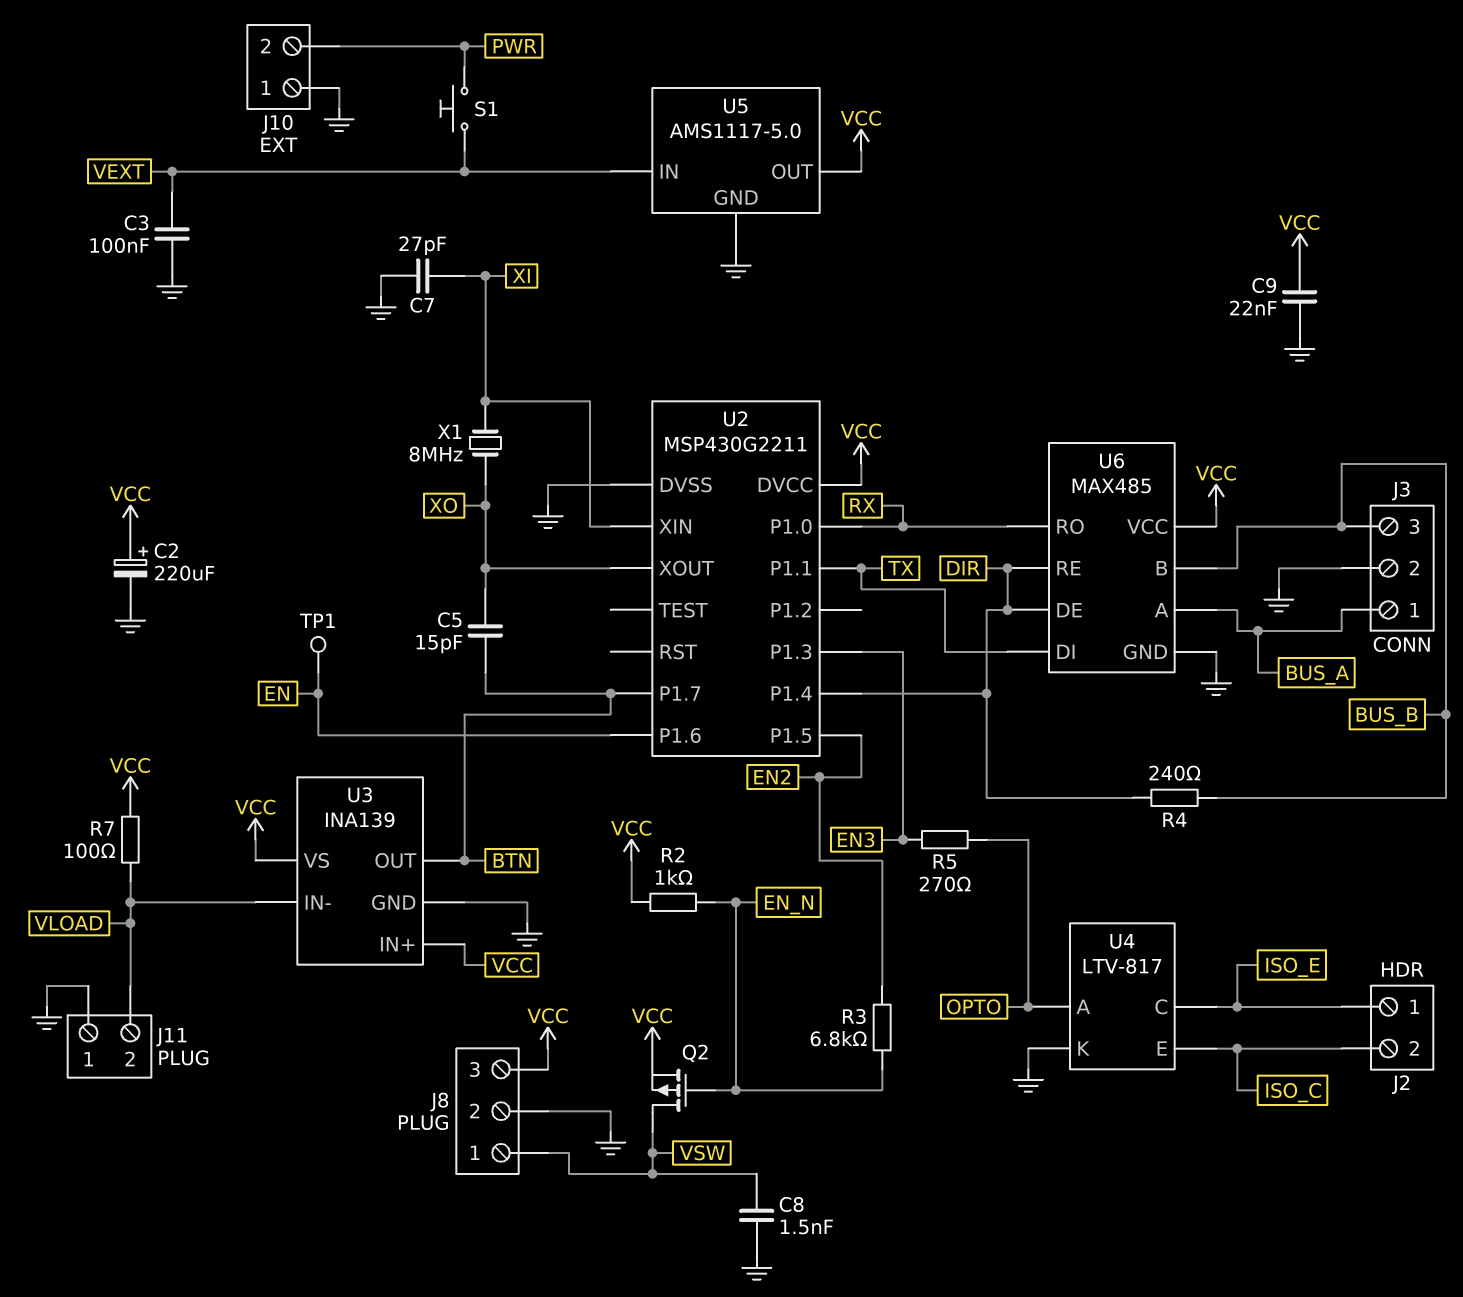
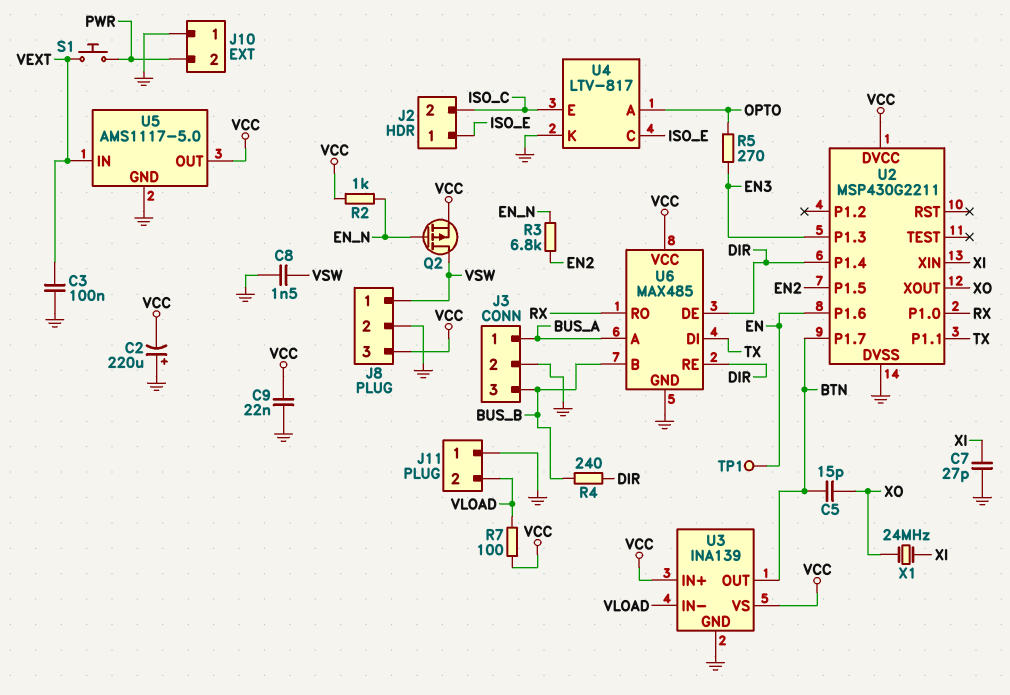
C2: 220uF (plus VCC, minus GND) -> 220uF (plus GND, minus VCC)
X1: 8MHz (XI, XO) -> 24MHz (XI, XO)

